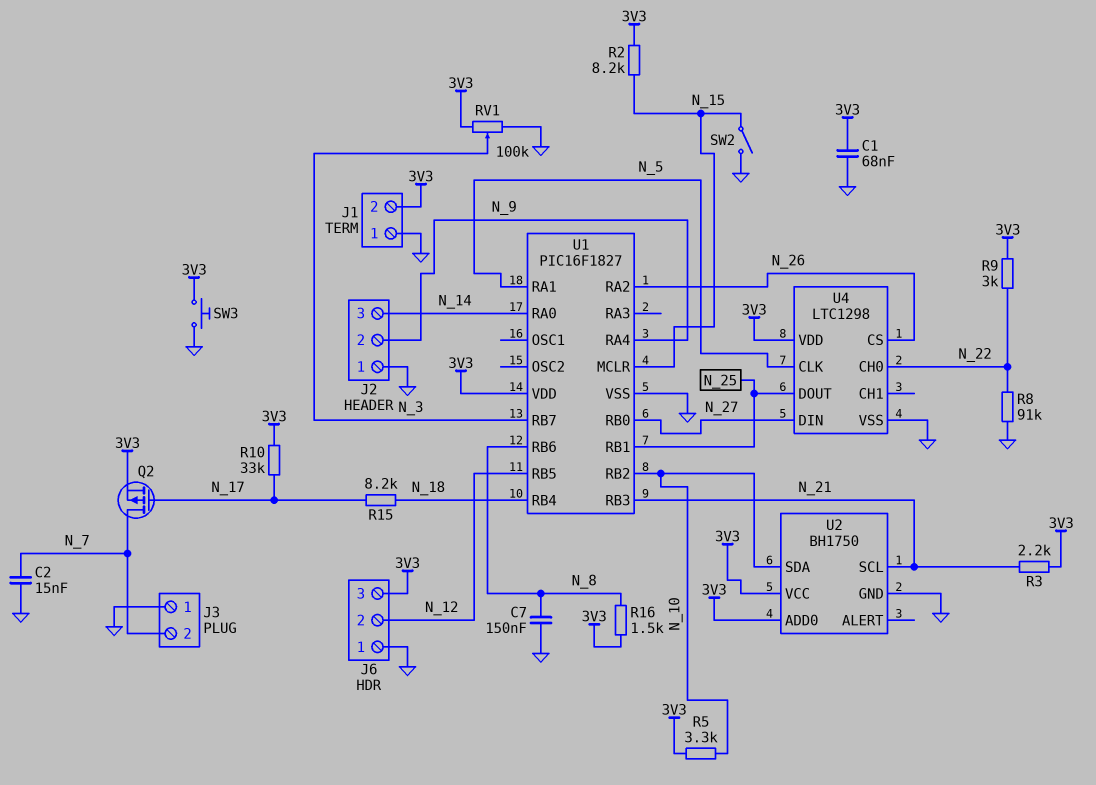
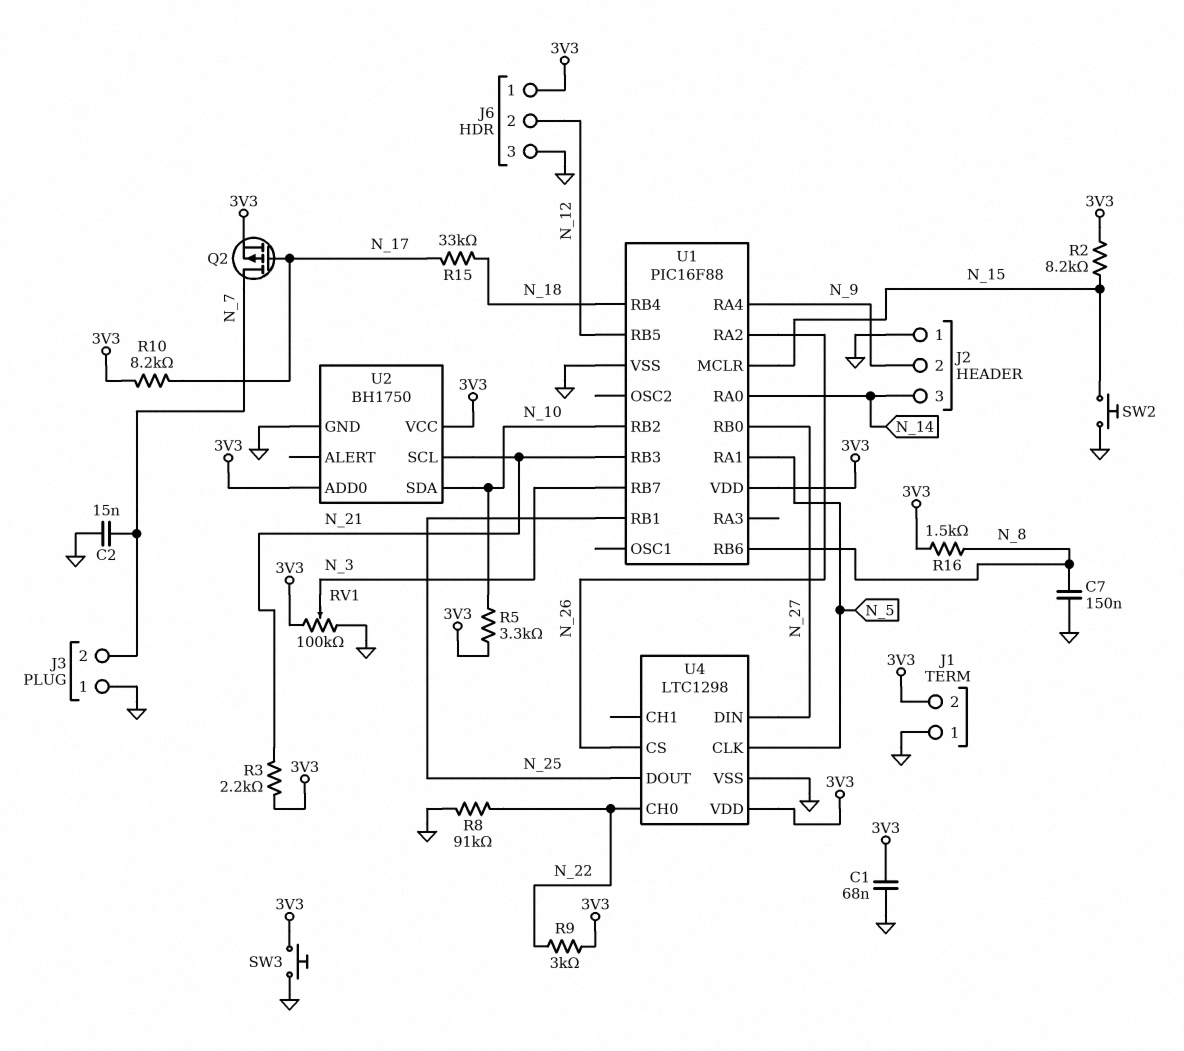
J6 pin 1: GND -> 3V3
J6 pin 3: 3V3 -> GND
R10: 33k (3V3, N_17) -> 8.2k (3V3, N_17)
R15: 8.2k (N_17, N_18) -> 33k (N_17, N_18)
SW2: switch (GND, N_15) -> button (GND, N_15)
U1: PIC16F1827 -> PIC16F88

